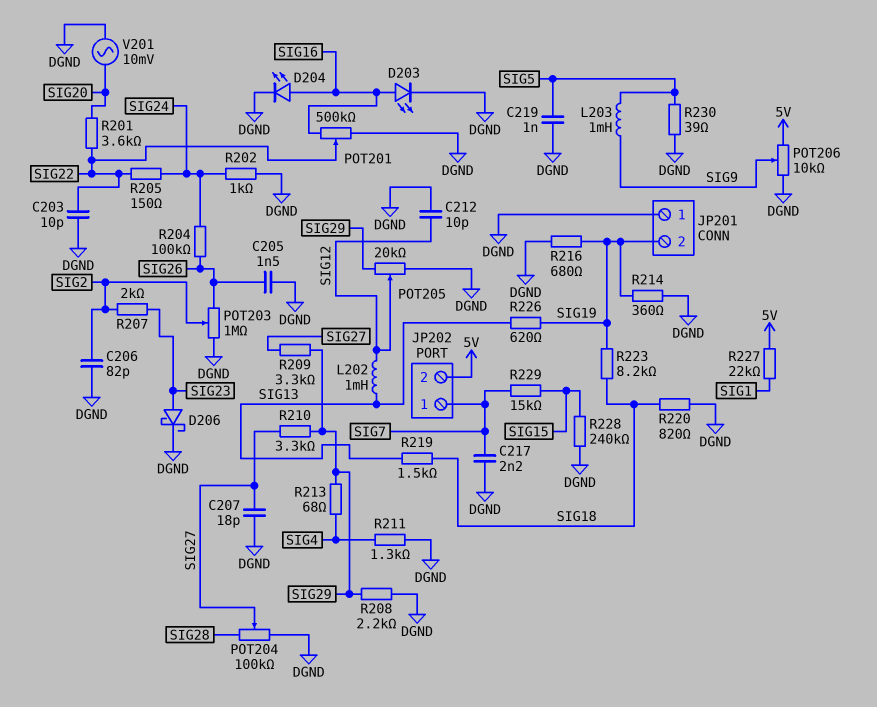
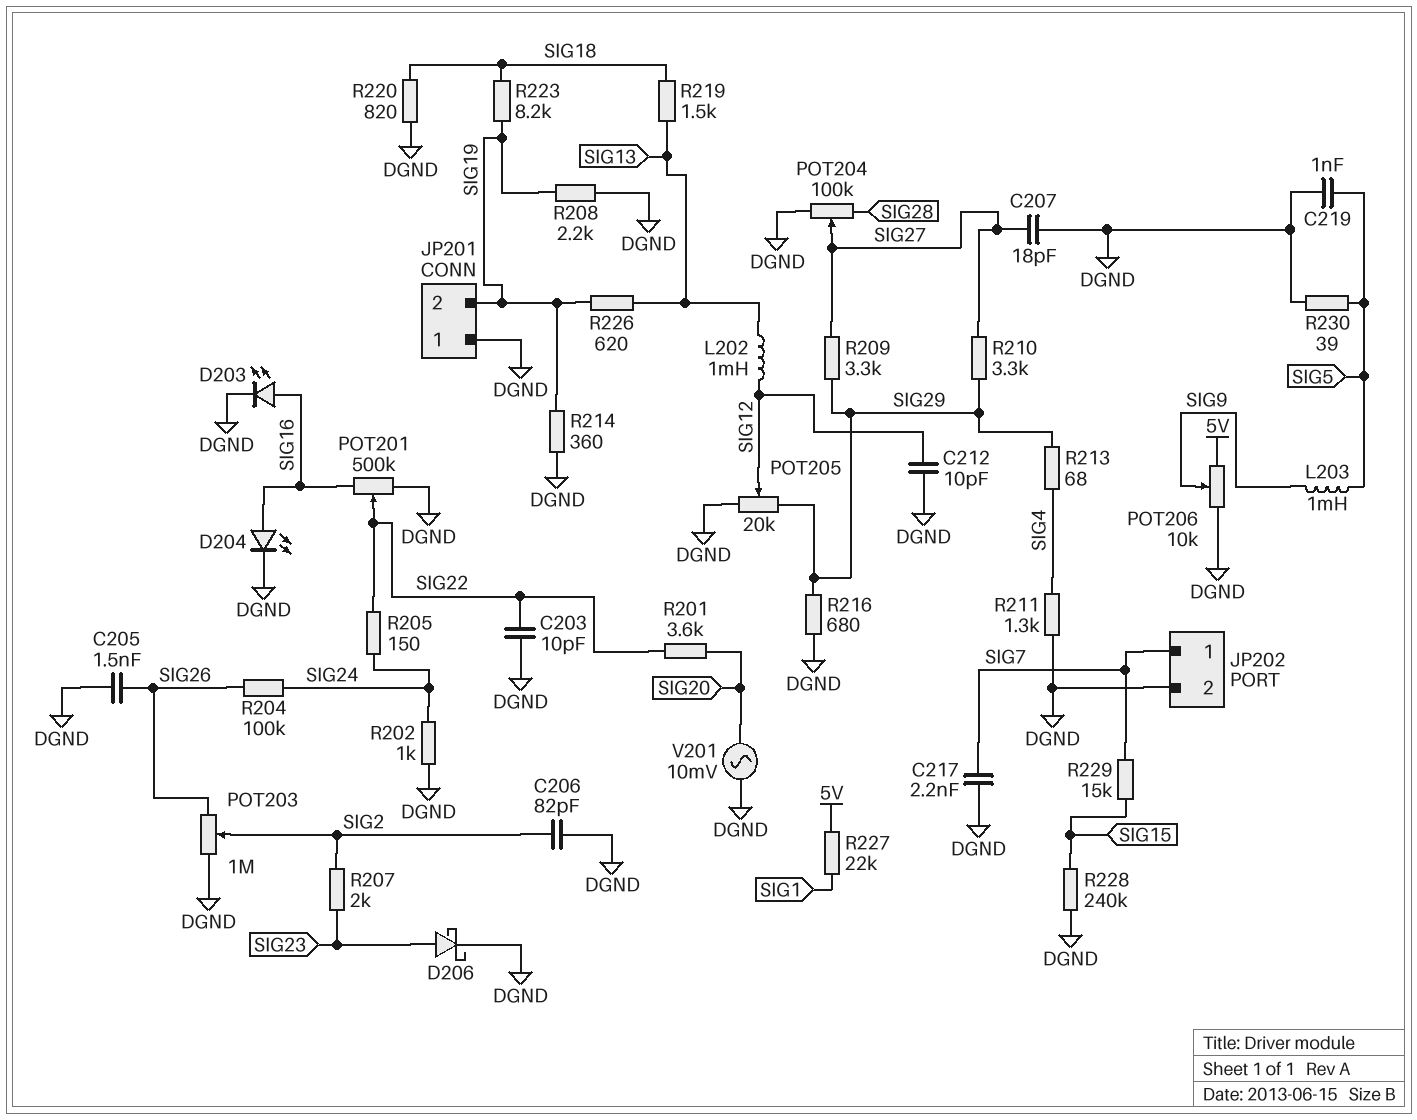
JP202 pin 2: 5V -> DGND
R208: 2.2k (DGND, SIG29) -> 2.2k (DGND, SIG19)
R216: 680 (DGND, SIG19) -> 680 (DGND, SIG29)

